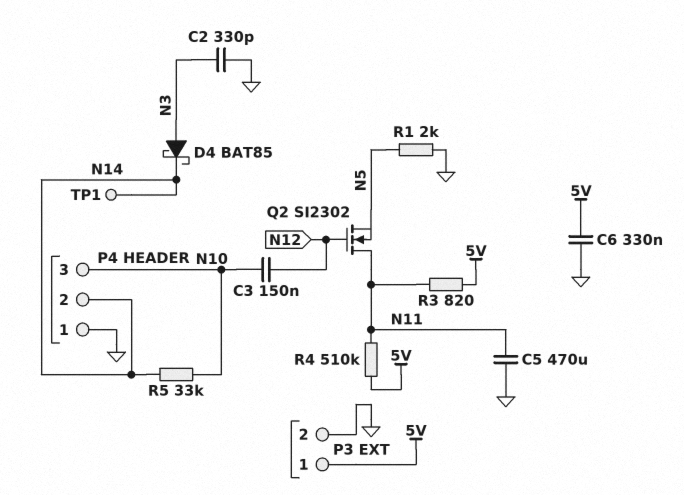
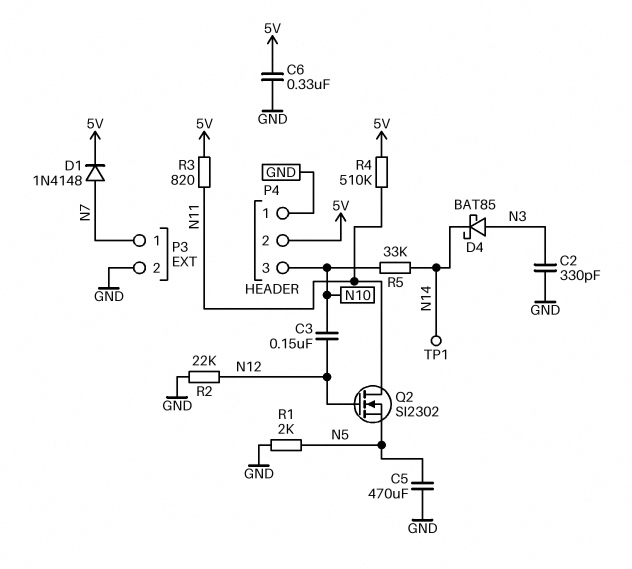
C5: 470uF (GND, N11) -> 470uF (GND, N5)
D1: none -> diode 1N4148 (A N7, K 5V)
P3 pin 1: 5V -> N7
P4 pin 2: N14 -> 5V
R2: none -> 22k (GND, N12)

